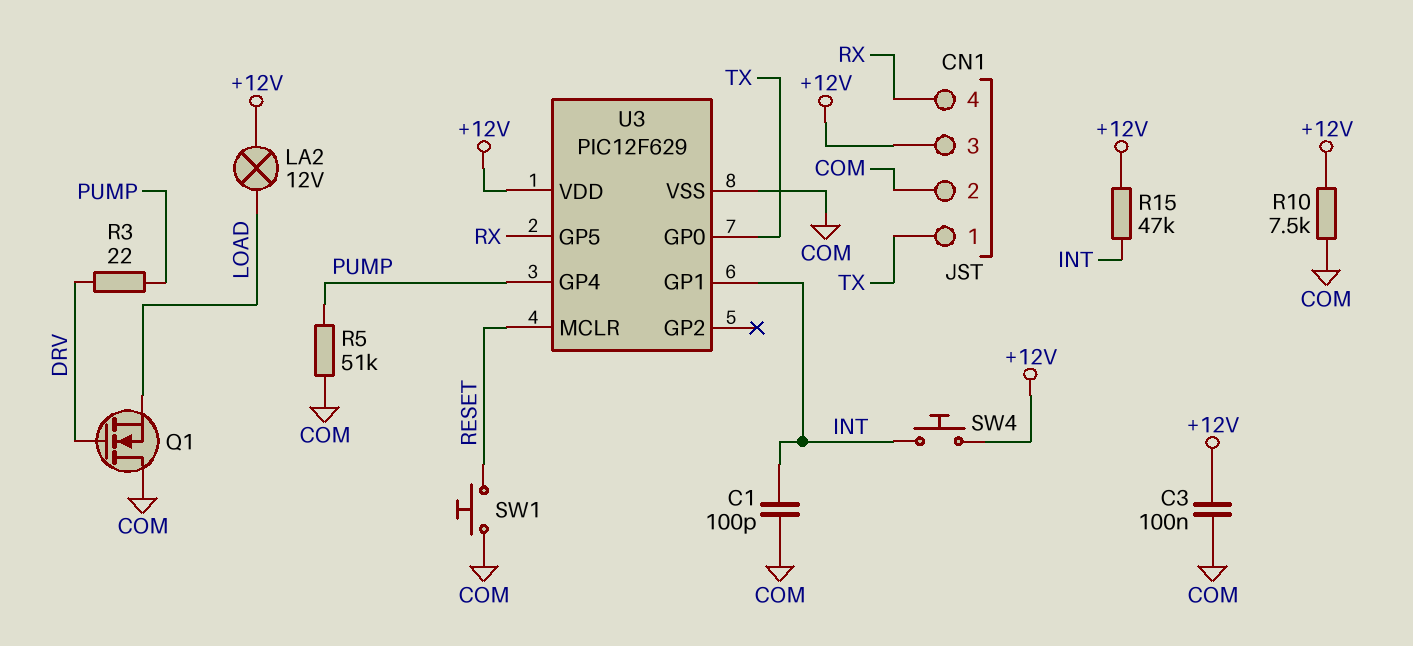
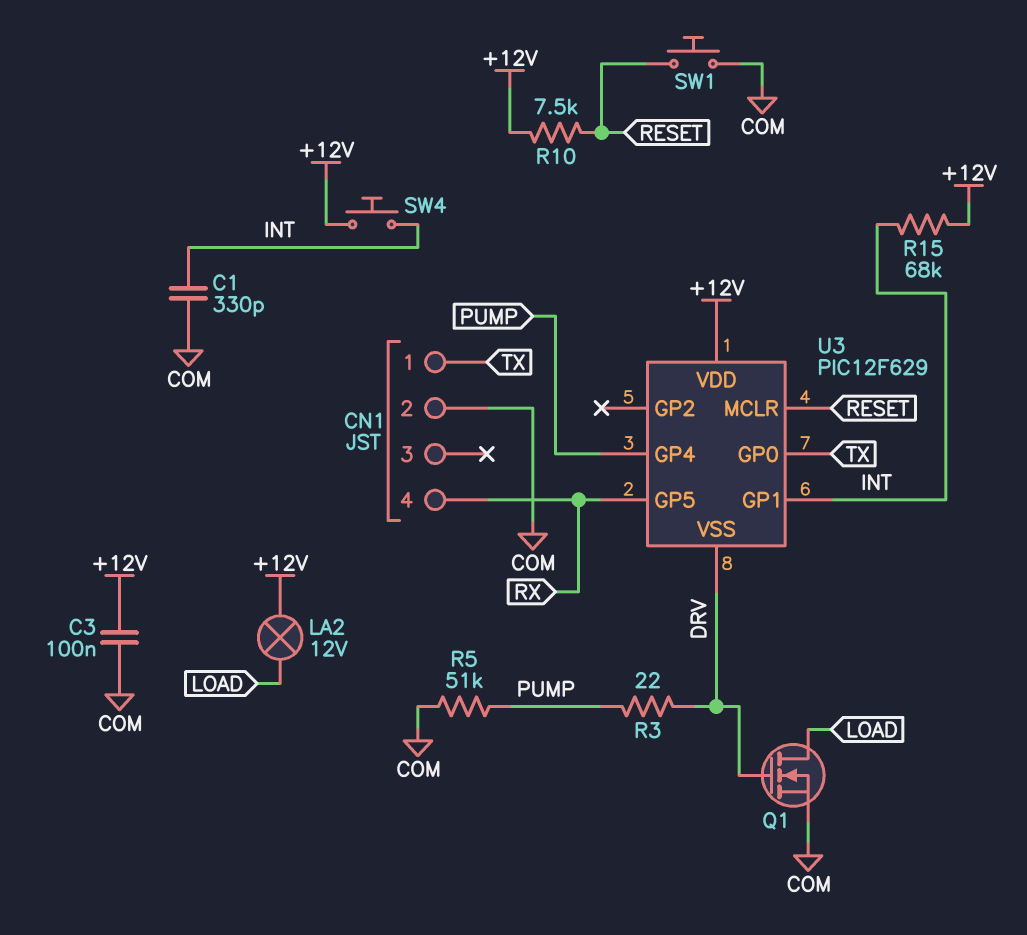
C1: 100pF (COM, INT) -> 330pF (COM, INT)
CN1 pin 3: +12V -> none
Q1: NMOS (G DRV, D COM, S LOAD) -> NMOS (G DRV, D LOAD, S COM)
R10: 7.5k (+12V, COM) -> 7.5k (+12V, RESET)
R15: 47k (+12V, INT) -> 68k (+12V, INT)
U3 pin VSS: COM -> DRV

